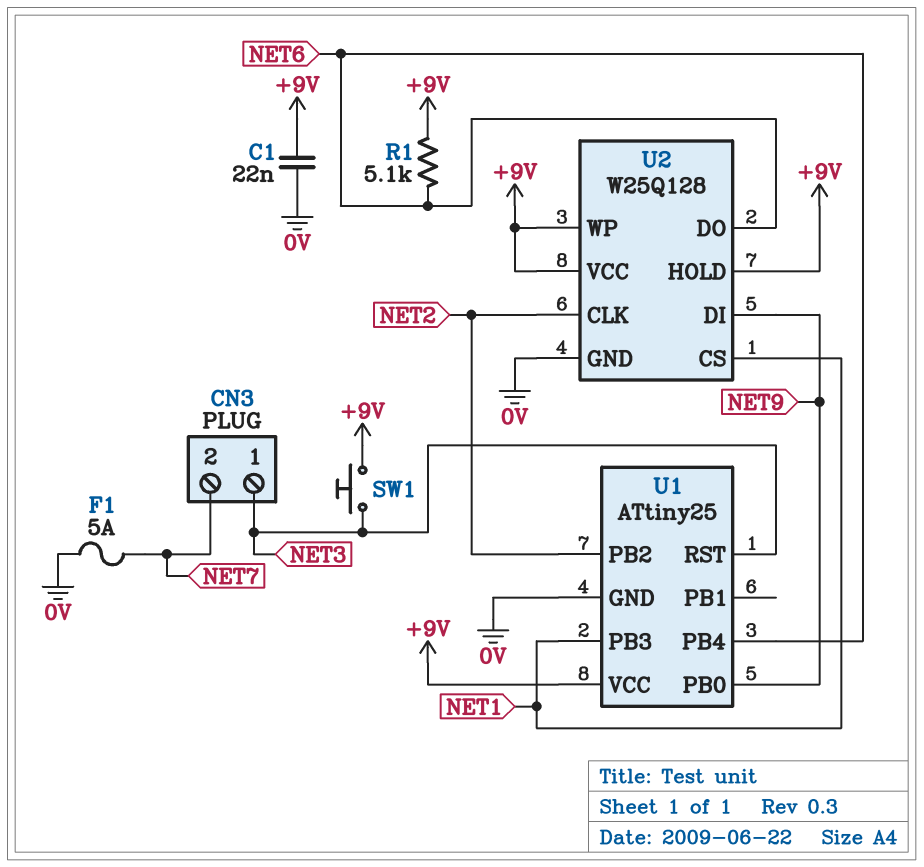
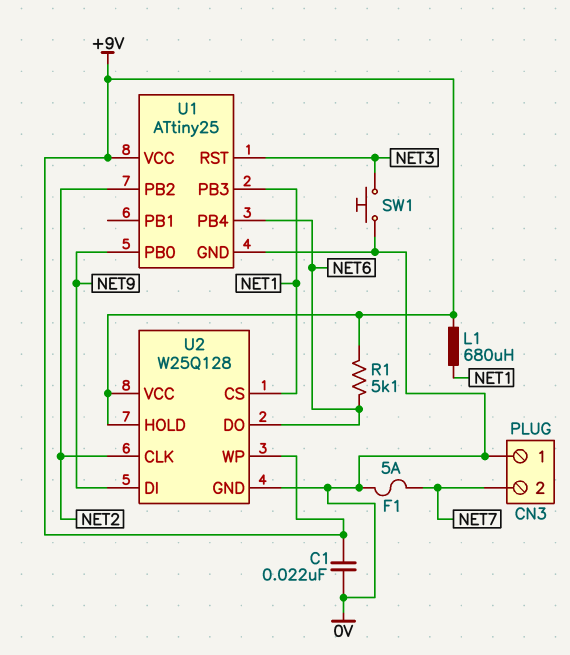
CN3 pin 1: NET3 -> 0V
L1: none -> 680uH (+9V, NET1)
SW1: button (+9V, NET3) -> button (0V, NET3)

